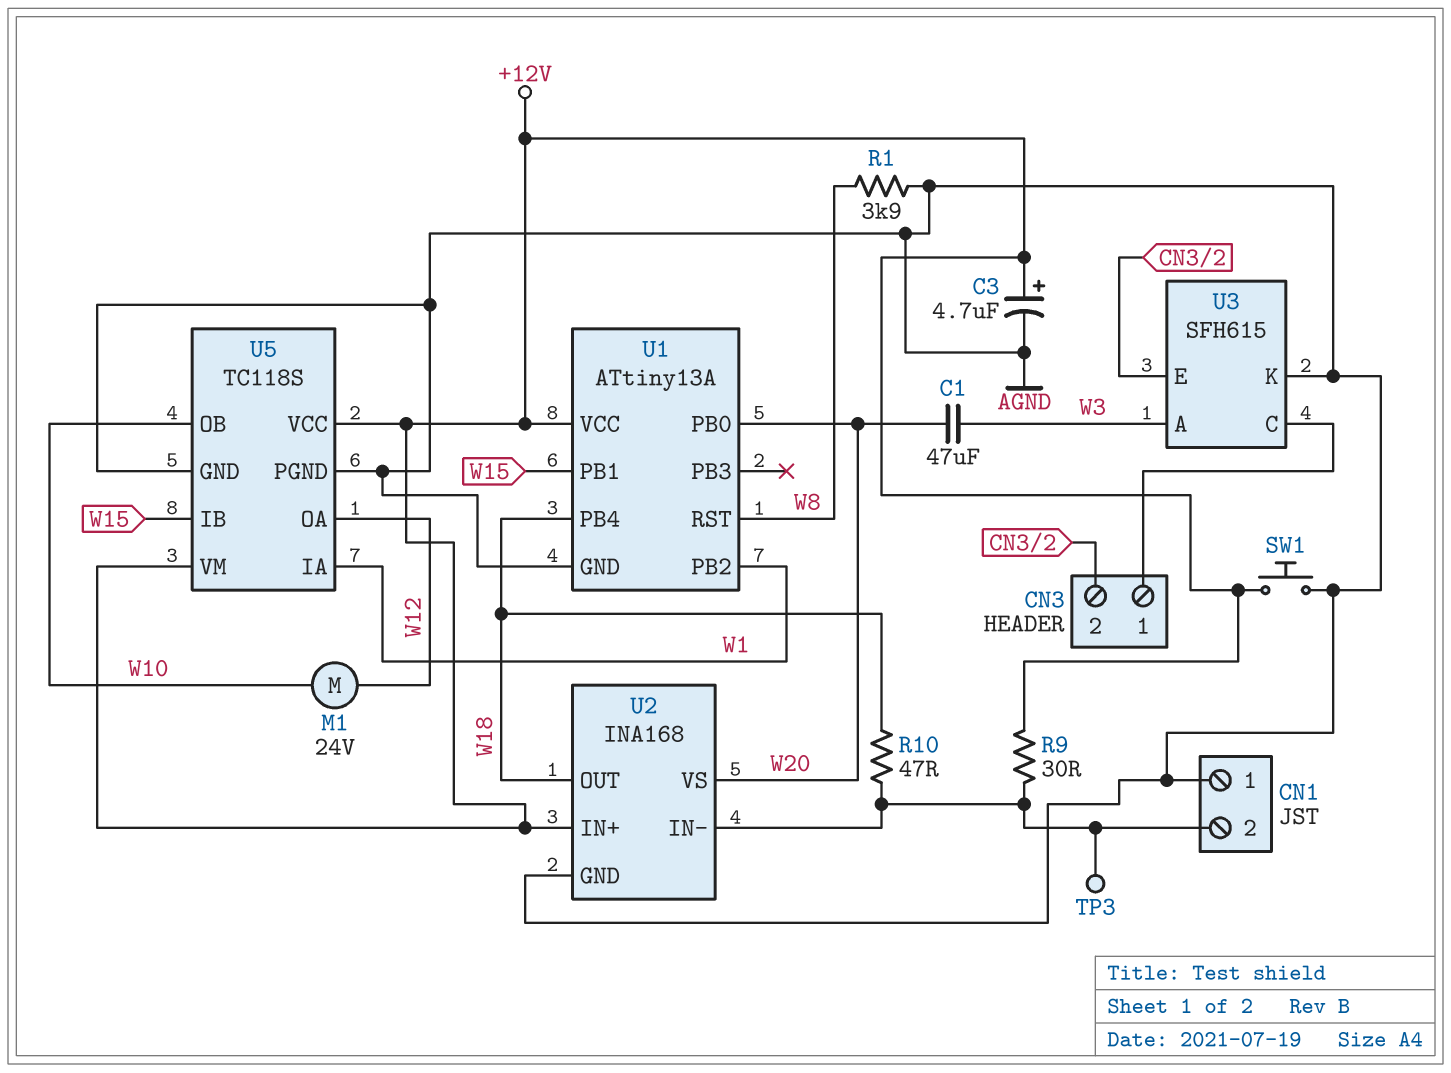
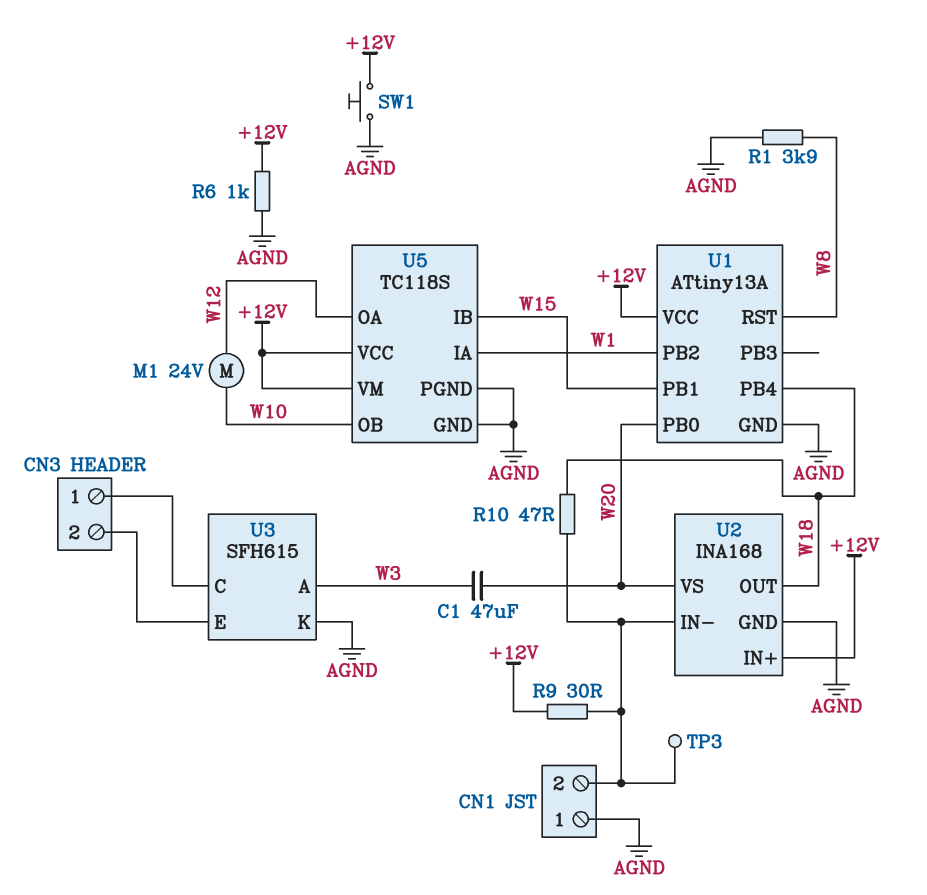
C3: 4.7uF (plus +12V, minus AGND) -> none
R6: none -> 1k (+12V, AGND)

